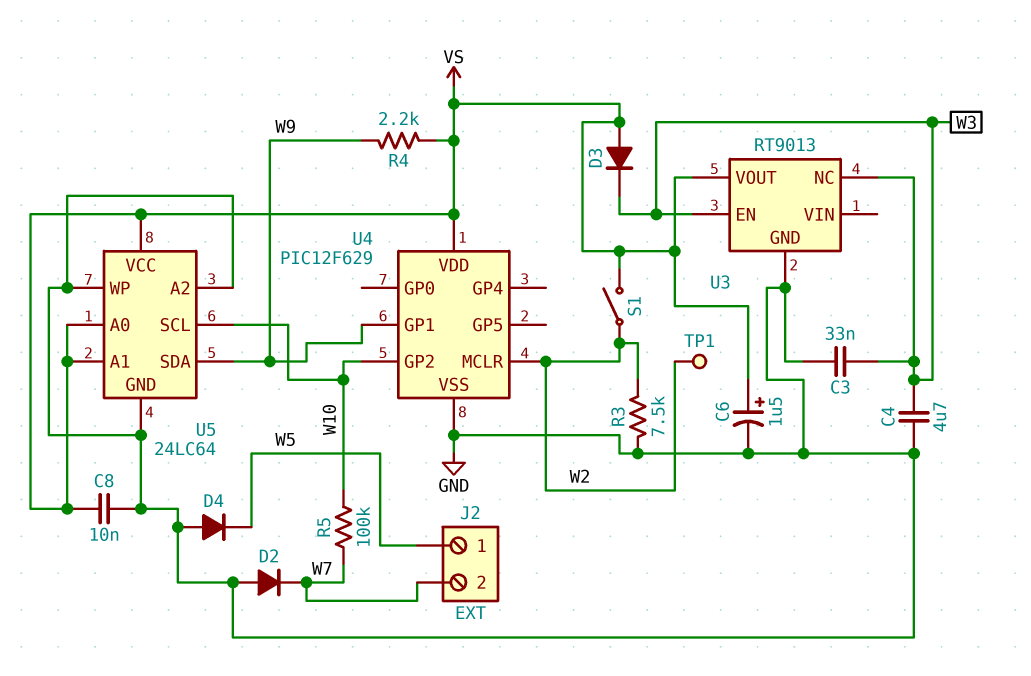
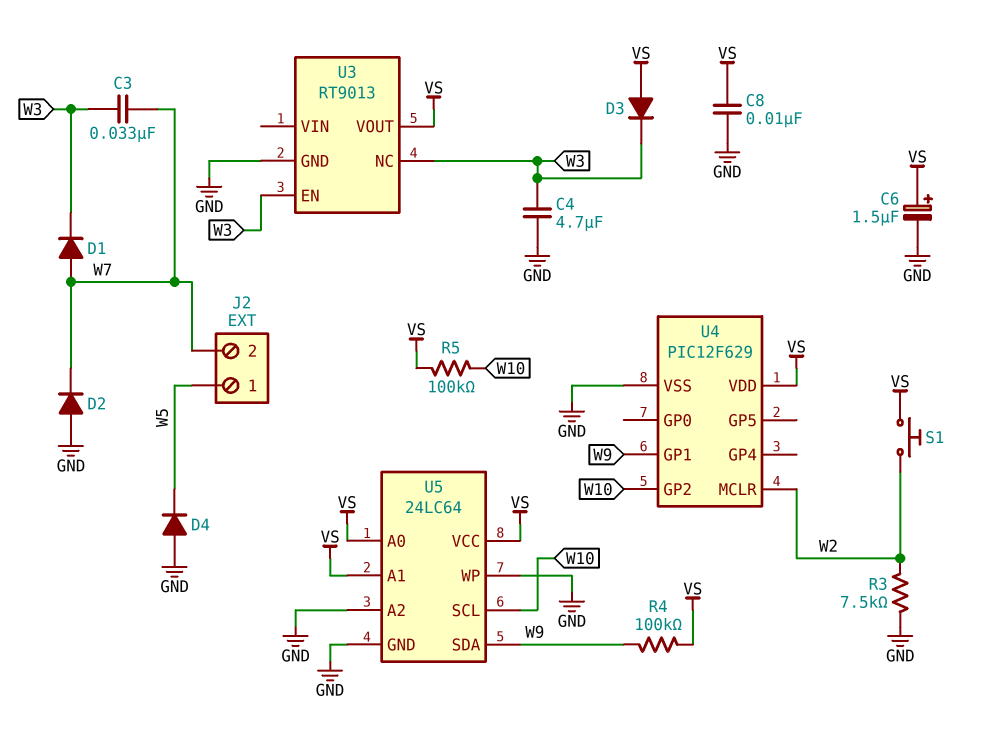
C3: 33nF (GND, W3) -> 33nF (W3, W7)
D1: none -> diode (A W7, K W3)
R4: 2.2k (VS, W9) -> 100k (VS, W9)
R5: 100k (W7, W10) -> 100k (VS, W10)
S1: switch (VS, W2) -> button (VS, W2)
TP1: test point (W2) -> none

